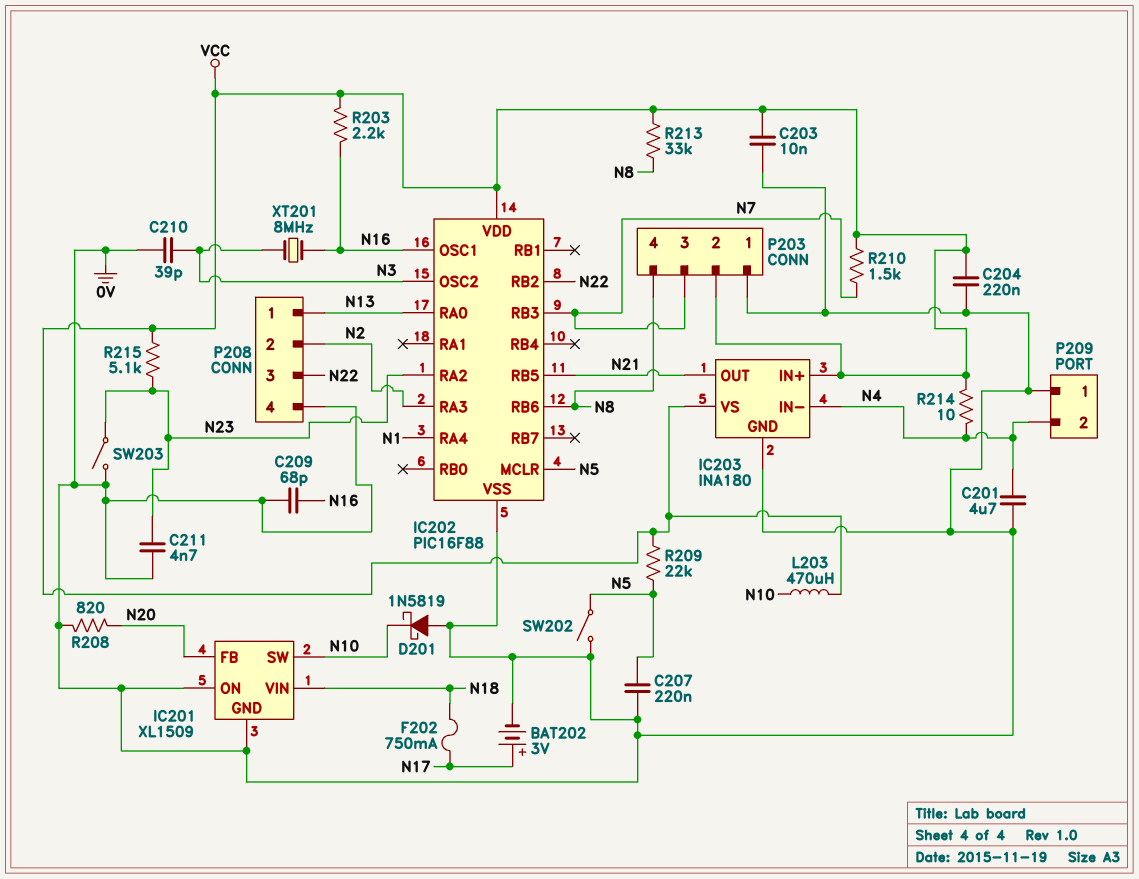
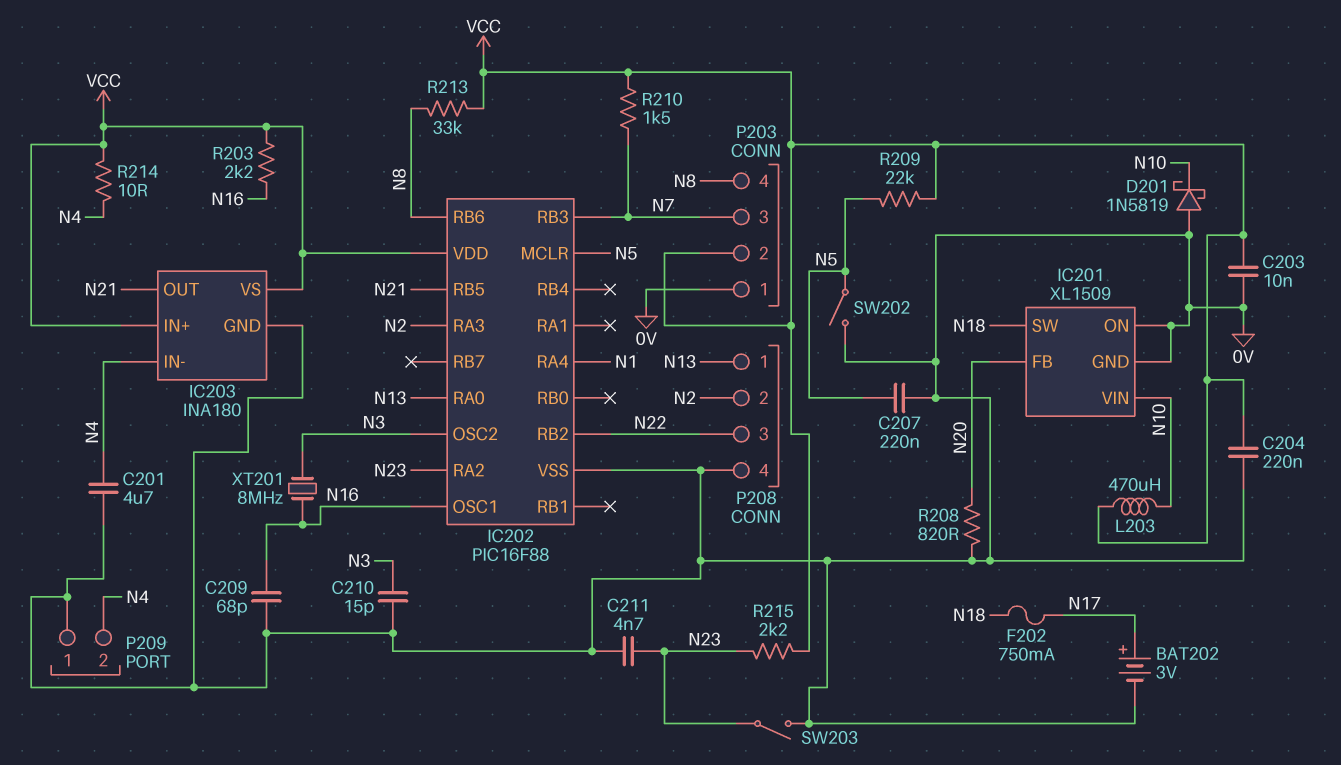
C210: 39pF (0V, N3) -> 15pF (0V, N3)
IC201 pin SW: N10 -> N18
IC201 pin VIN: N18 -> N10
R215: 5.1k (N23, VCC) -> 2.2k (N23, VCC)

